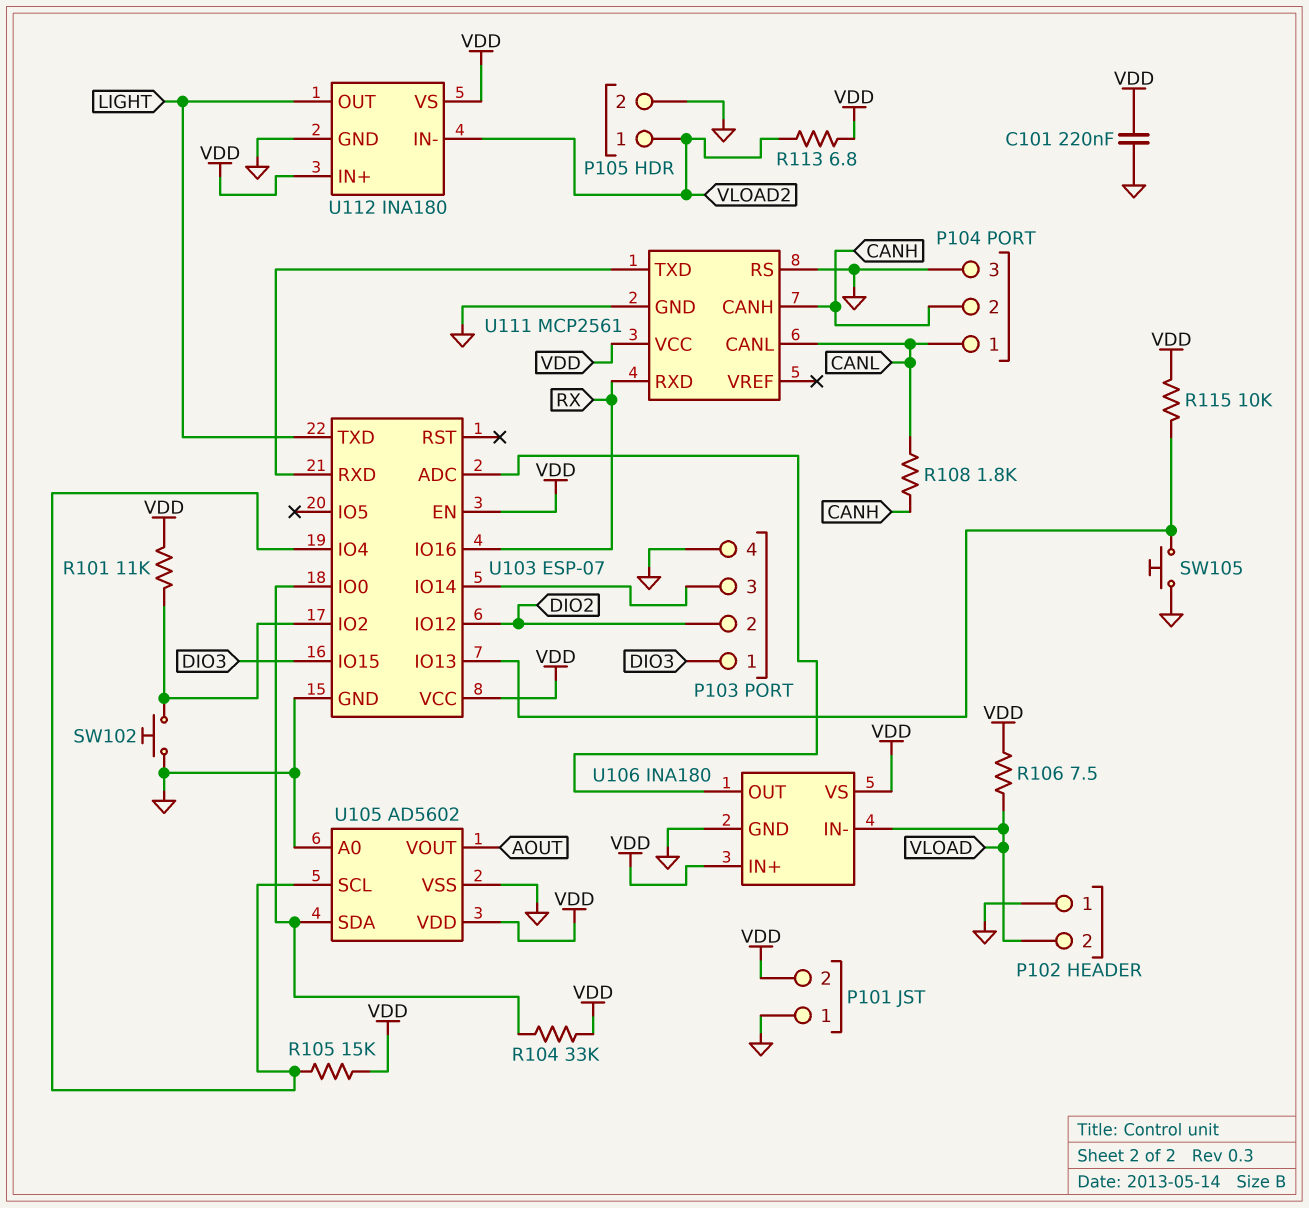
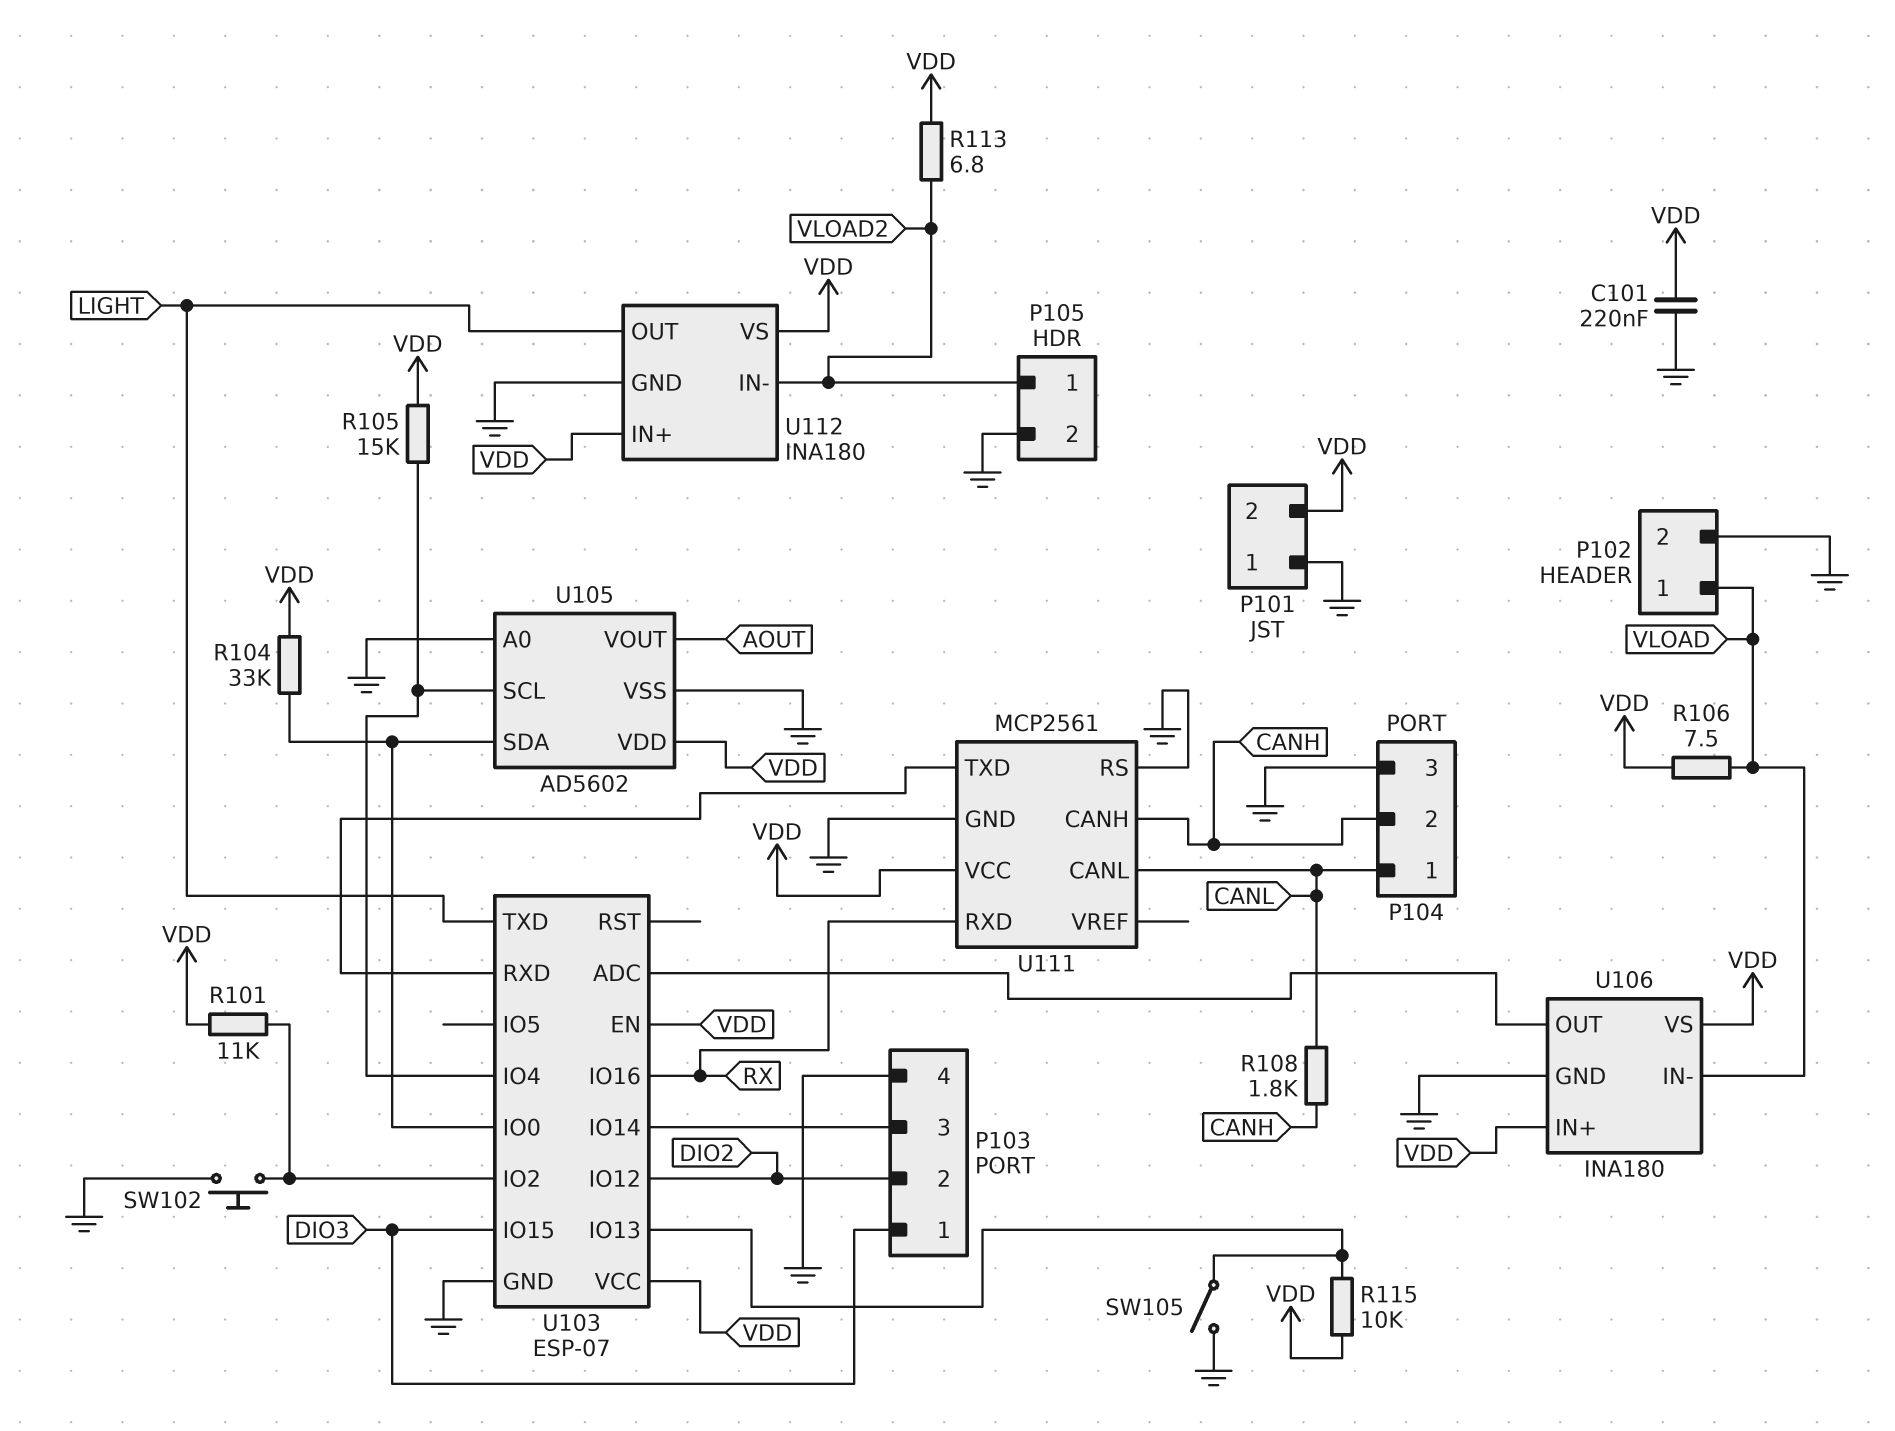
P102 pin 1: GND -> VLOAD
P102 pin 2: VLOAD -> GND
SW105: button (GND, U103/IO13) -> switch (GND, U103/IO13)

